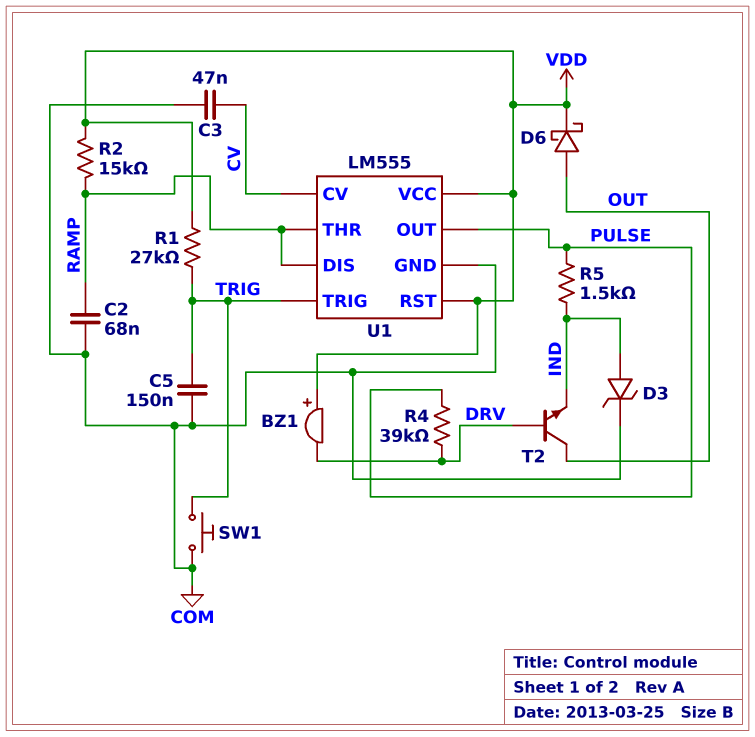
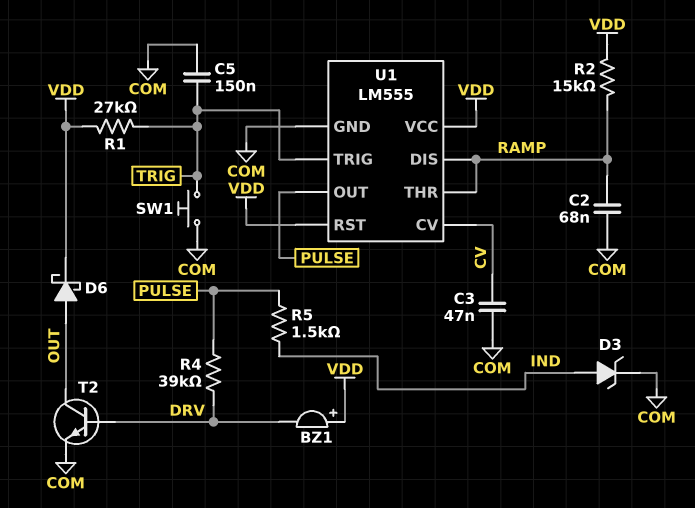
T2: NPN (B DRV, C OUT, E IND) -> NPN (B DRV, C OUT, E COM)

